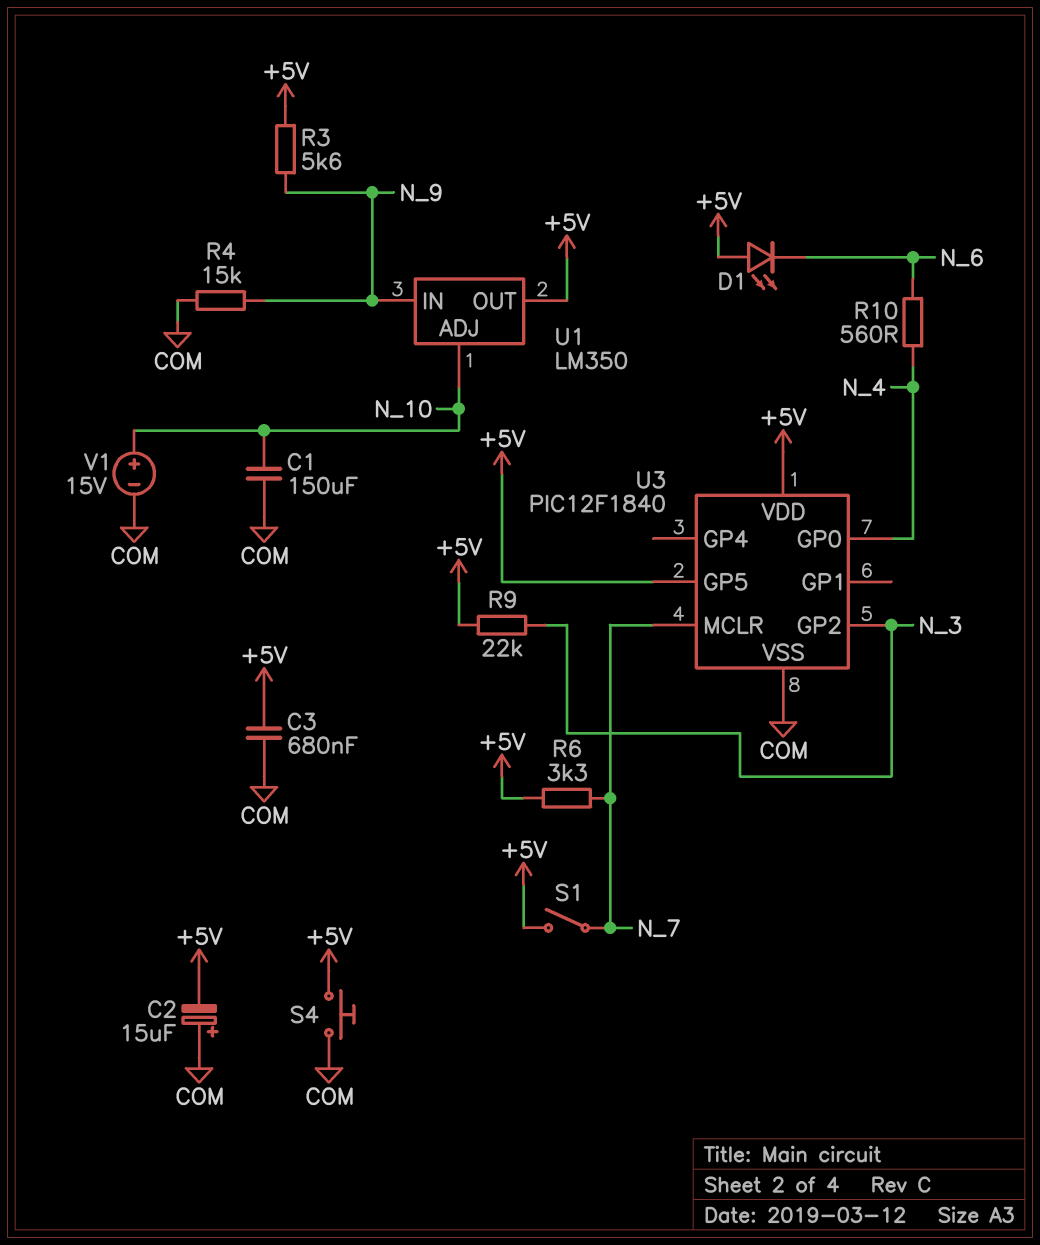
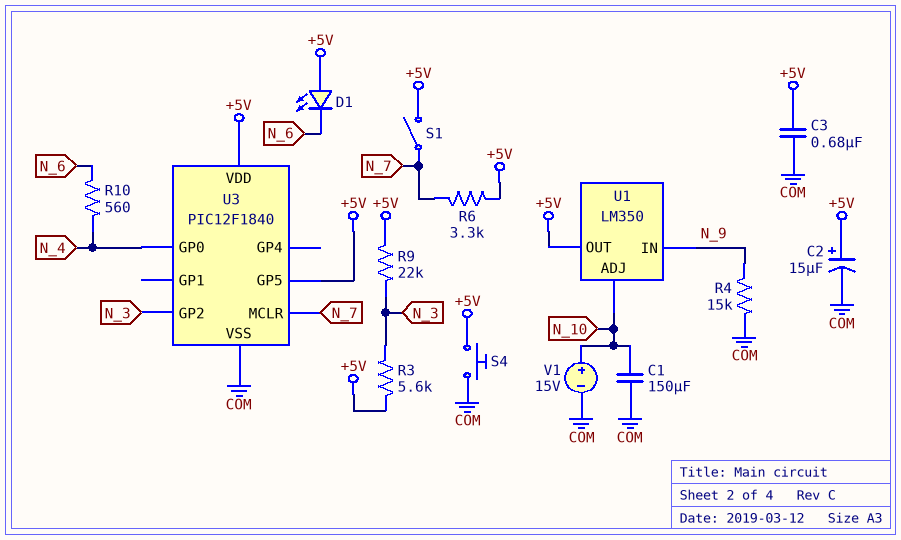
C2: 15uF (plus COM, minus +5V) -> 15uF (plus +5V, minus COM)
R3: 5.6k (+5V, N_9) -> 5.6k (+5V, N_3)

